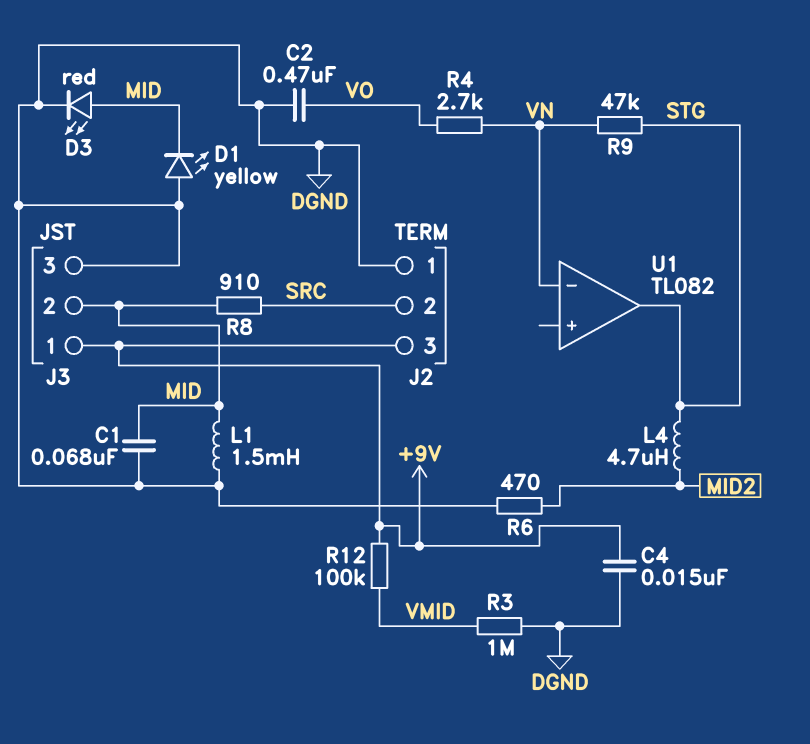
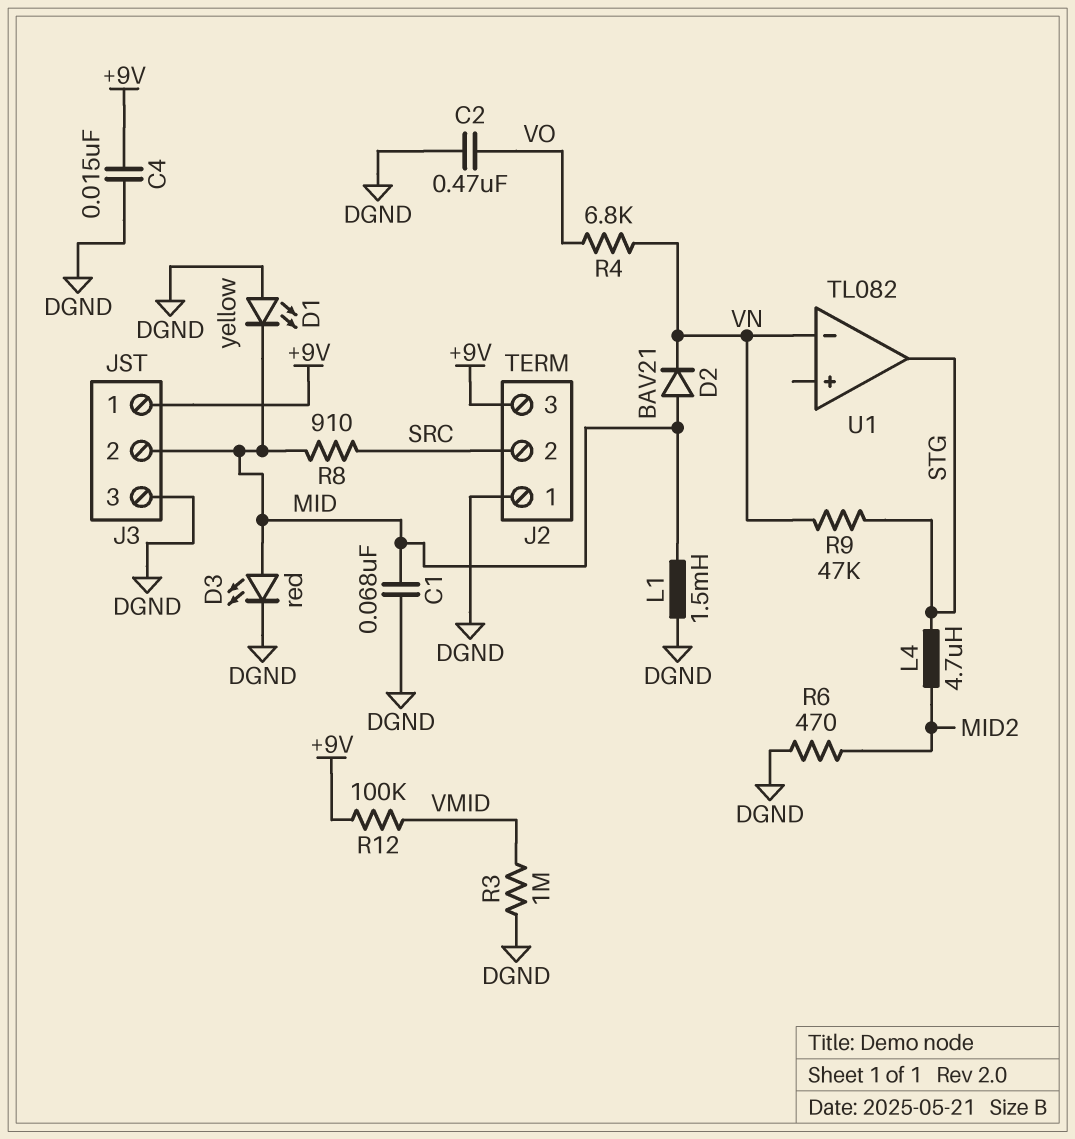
D2: none -> diode BAV21 (A MID, K VN)
R4: 2.7k (VN, VO) -> 6.8k (VN, VO)

